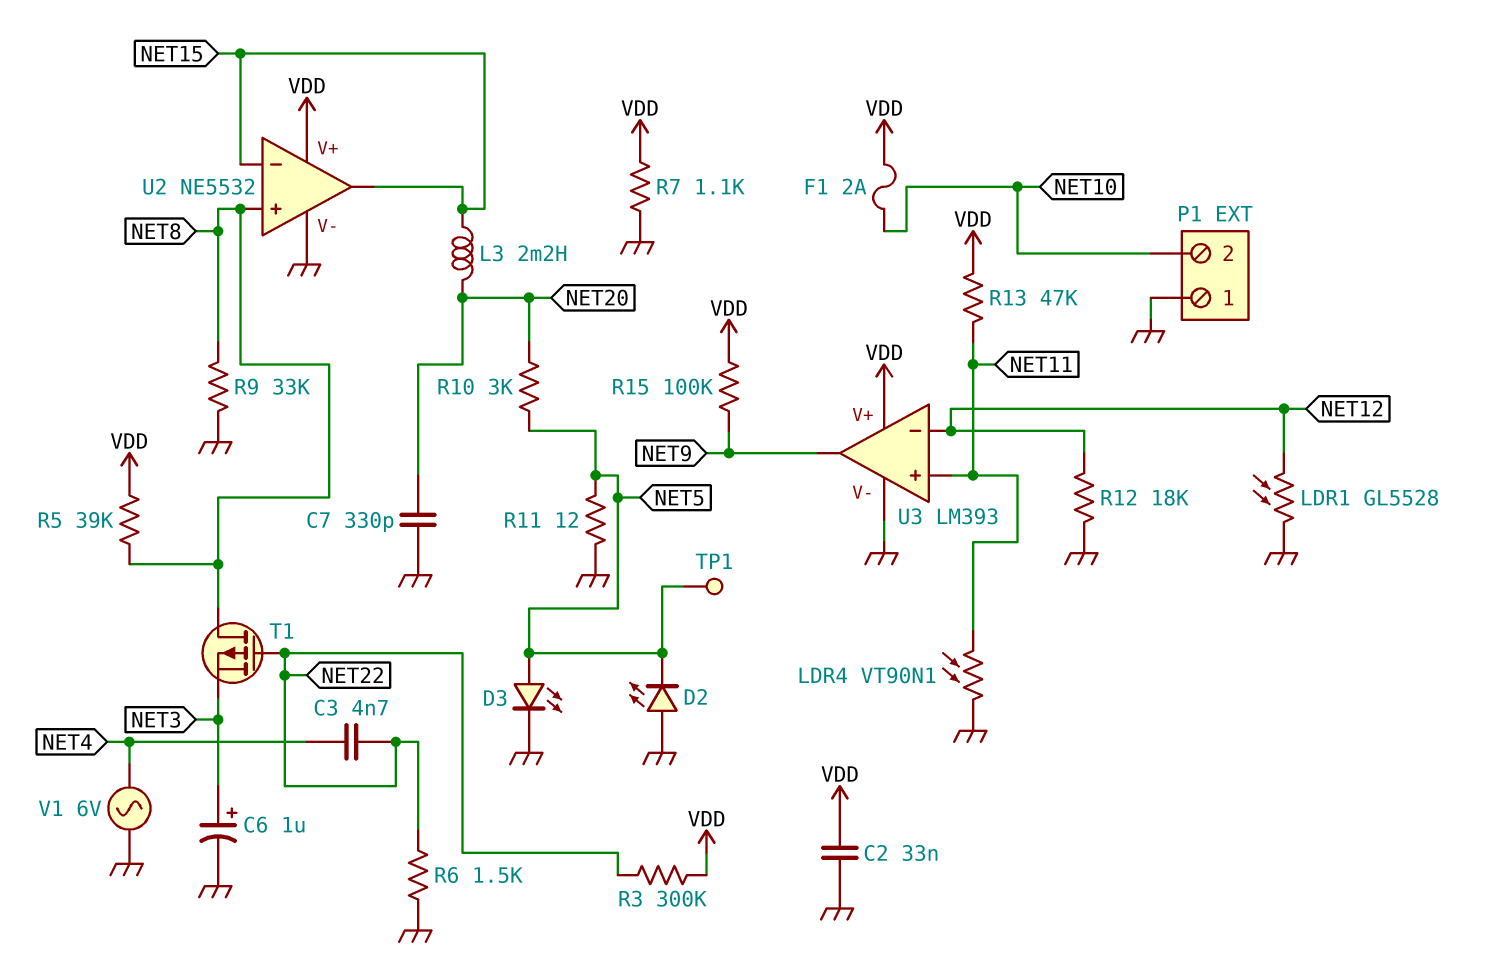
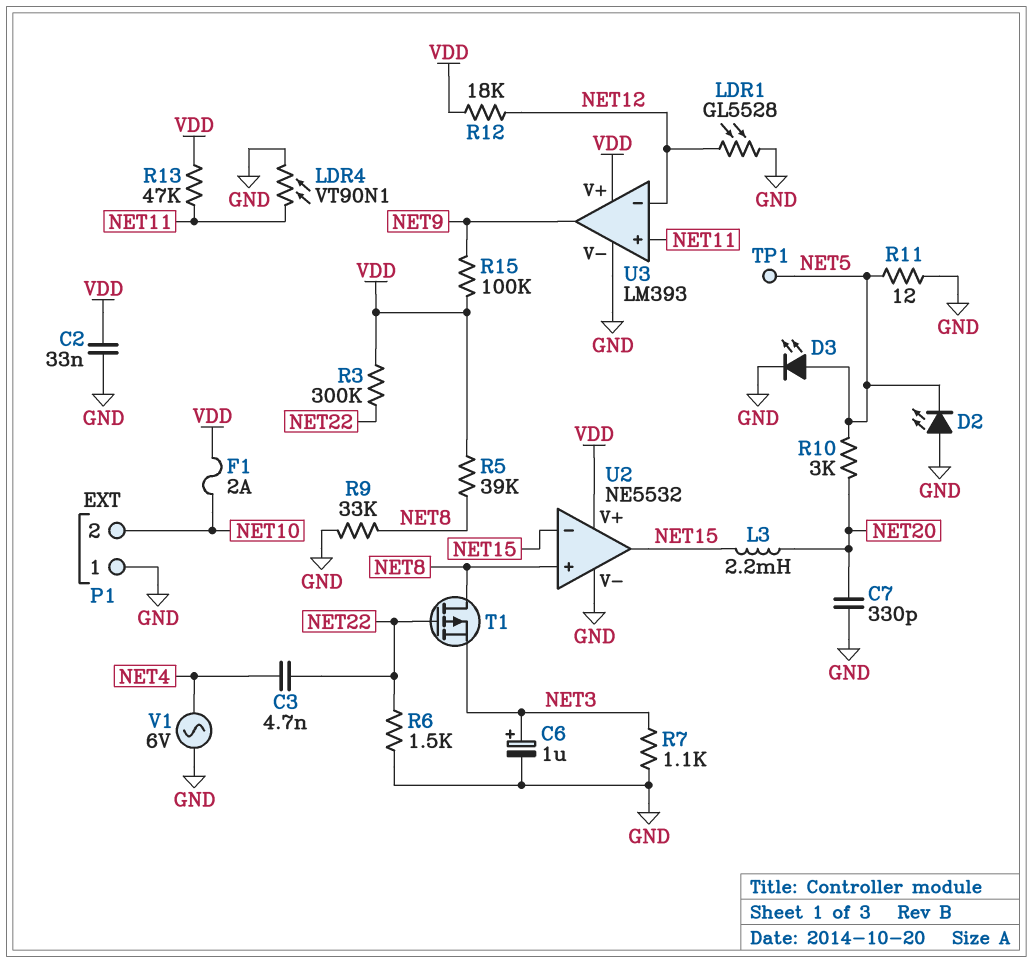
R7: 1.1k (GND, VDD) -> 1.1k (GND, NET3)
R12: 18k (GND, NET12) -> 18k (NET12, VDD)

